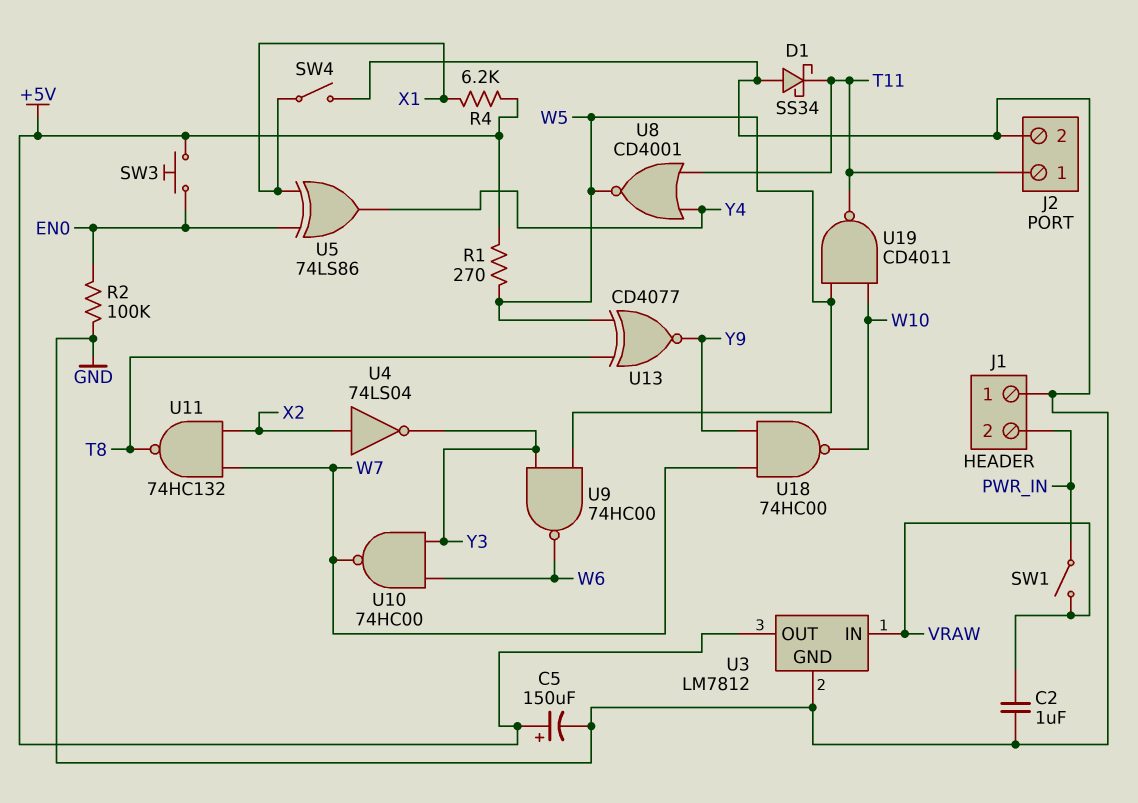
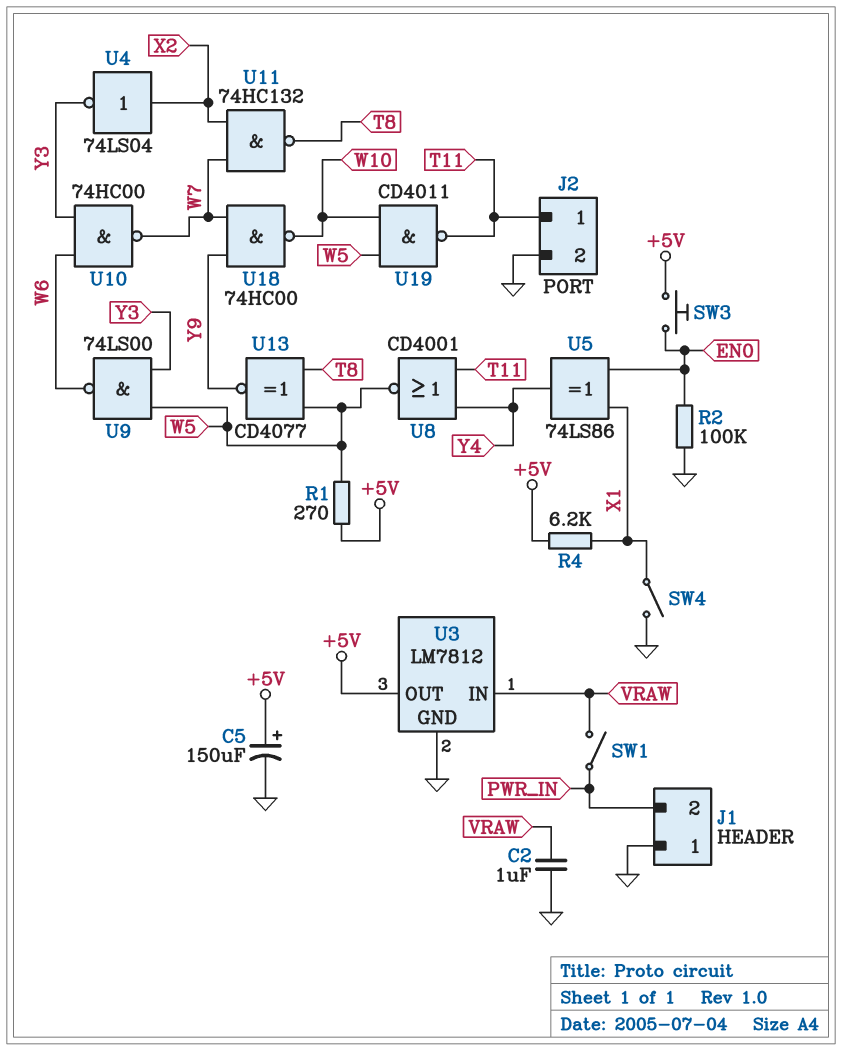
D1: schottky SS34 (A GND, K T11) -> none
U9: NAND 74HC00 (in W5, in Y3, out W6) -> NAND 74LS00 (in W5, in Y3, out W6)

